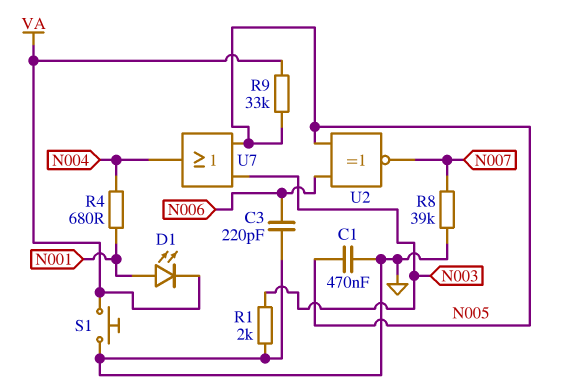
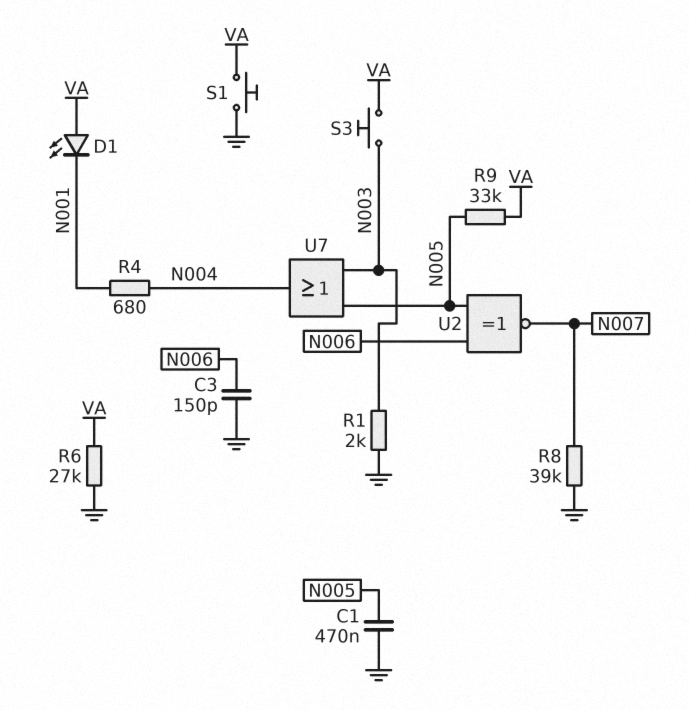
C3: 220pF (GND, N006) -> 150pF (GND, N006)
D1: LED (A N001, K VA) -> LED (A VA, K N001)
R6: none -> 27k (GND, VA)
S3: none -> button (N003, VA)

